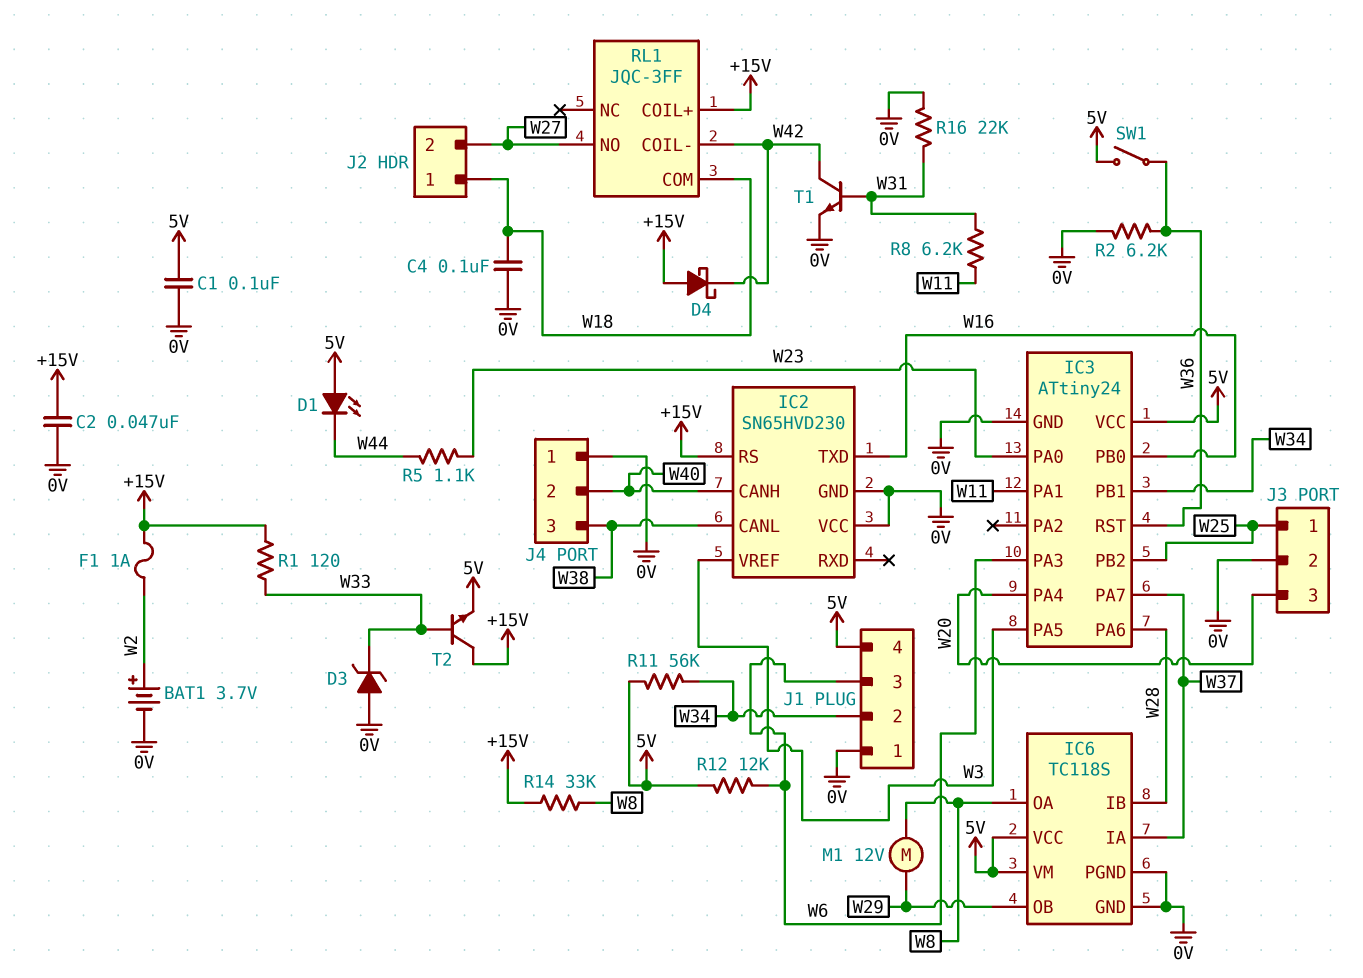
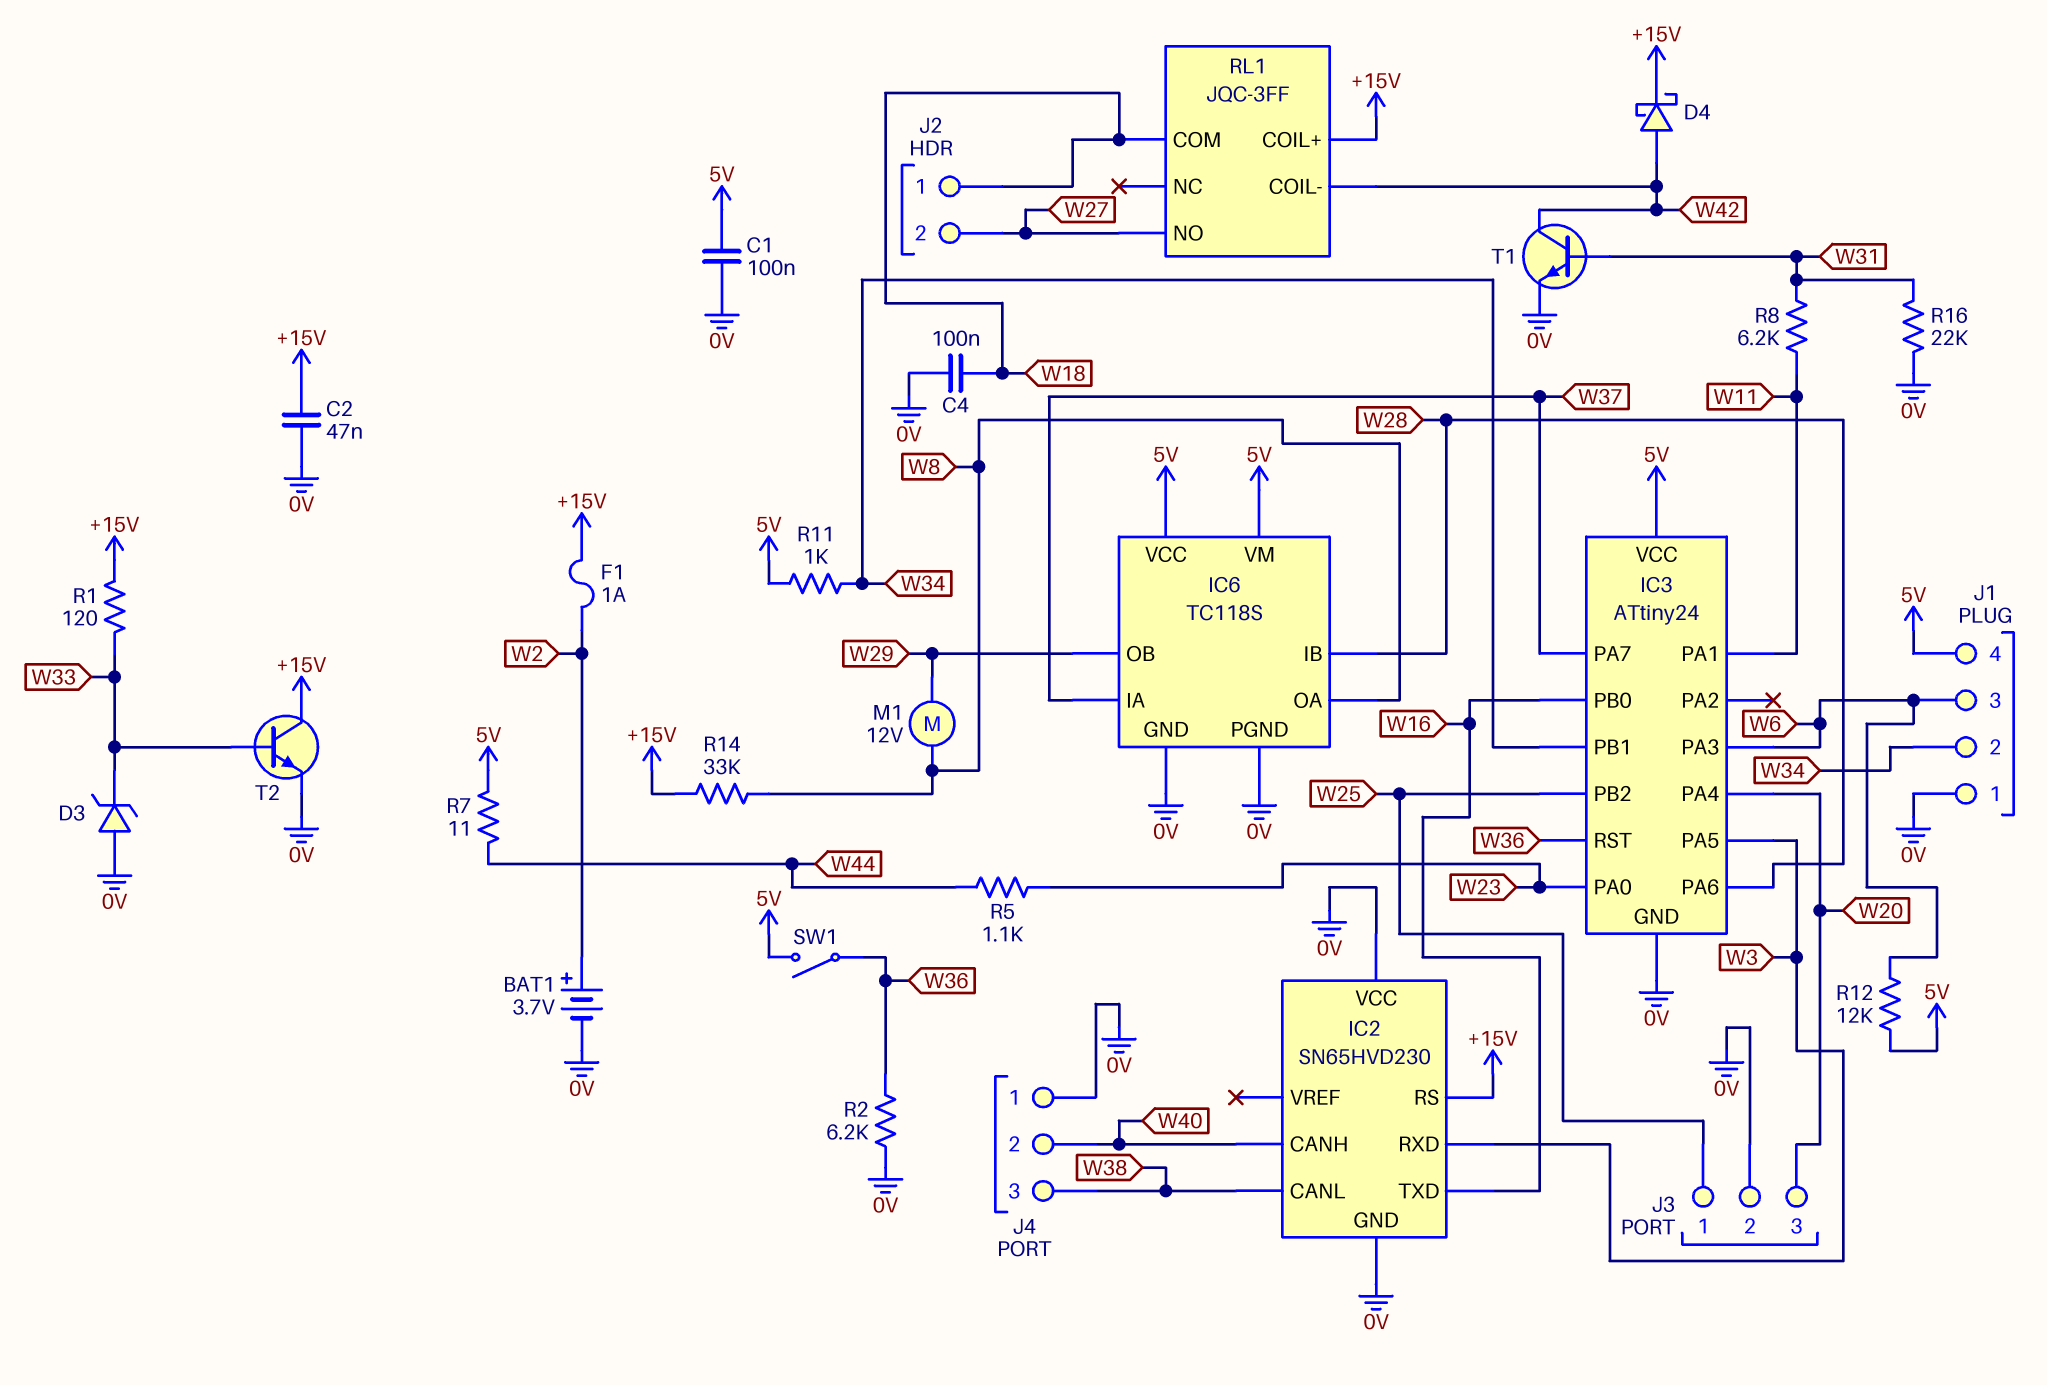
D1: LED (A 5V, K W44) -> none
D4: schottky (A +15V, K W42) -> schottky (A W42, K +15V)
IC2 pin RXD: none -> W3
IC2 pin VREF: W3 -> none
R7: none -> 11 (5V, W44)
R11: 56k (5V, W34) -> 1k (5V, W34)
T2: NPN (B W33, C +15V, E 5V) -> NPN (B W33, C +15V, E 0V)

